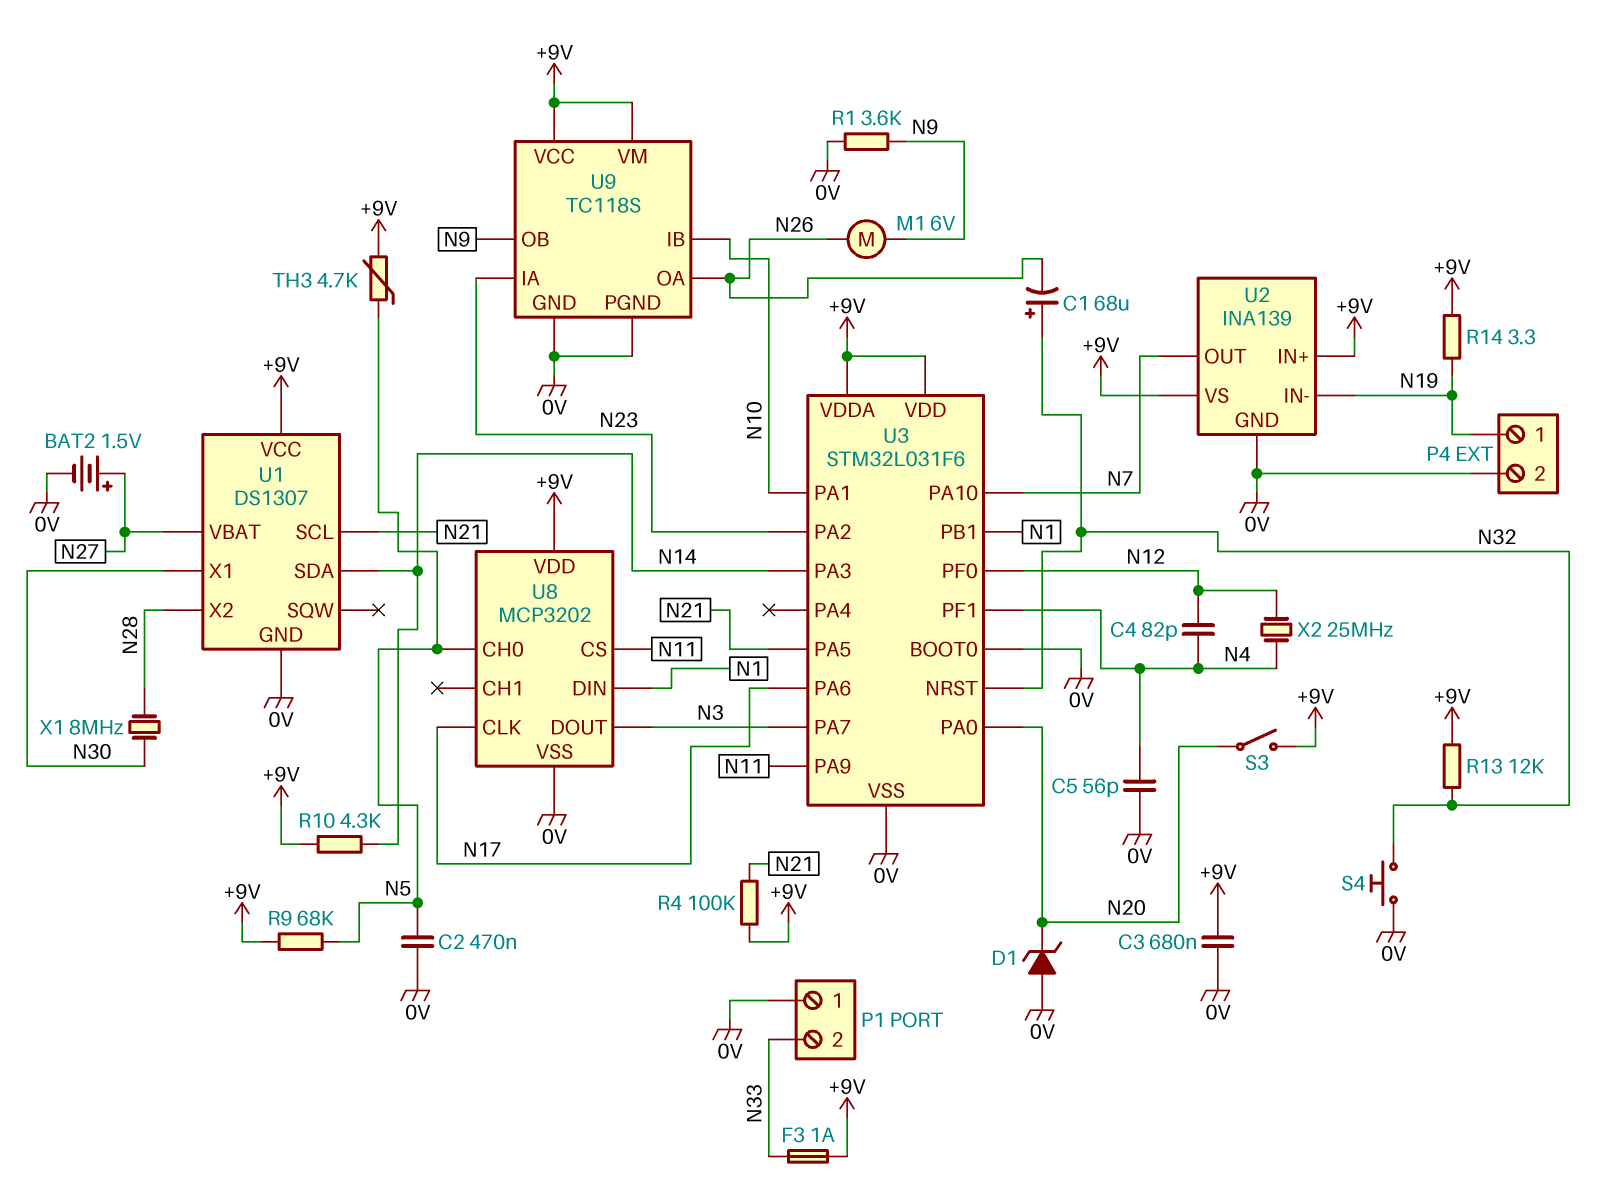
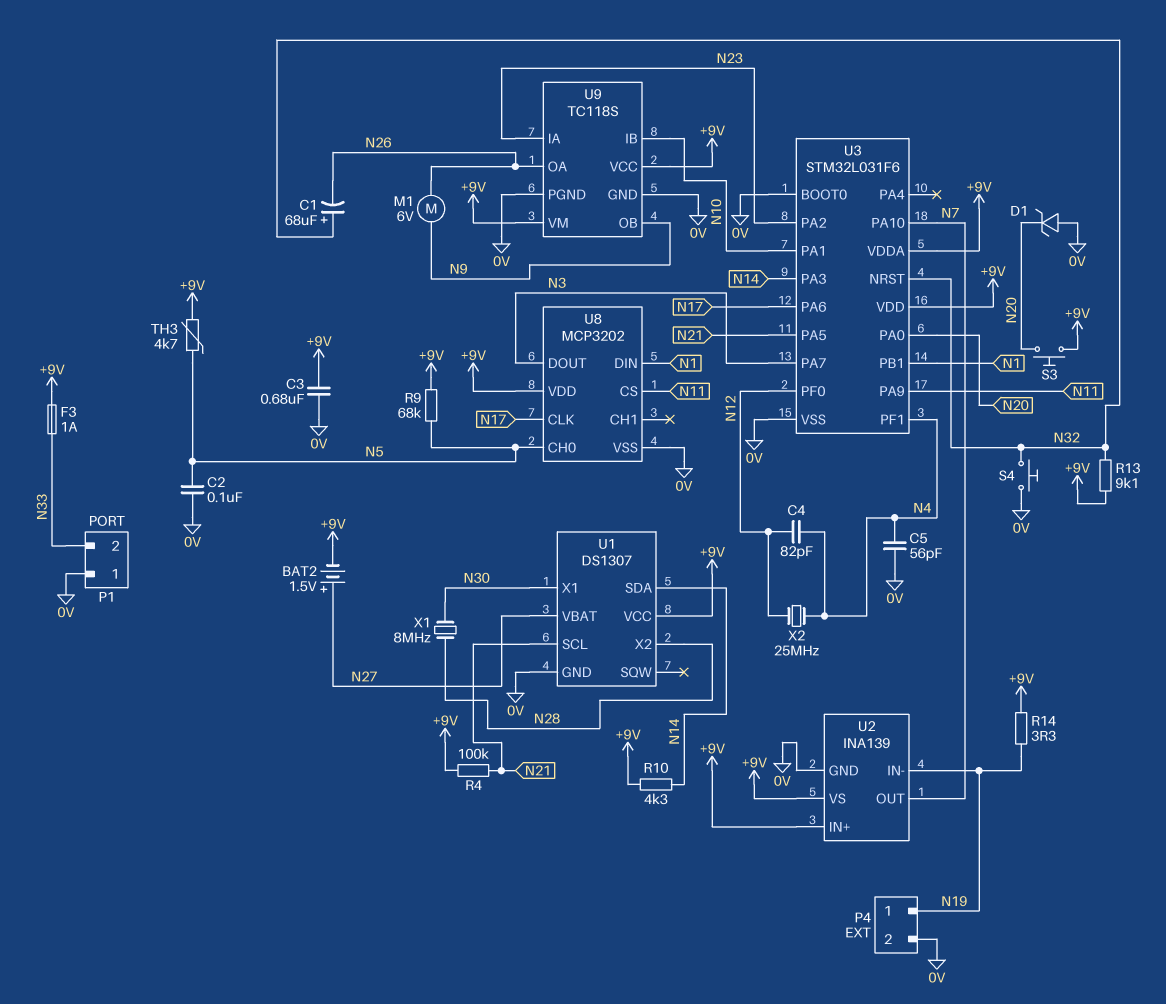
BAT2: 1.5V (plus N27, minus 0V) -> 1.5V (plus N27, minus +9V)
C2: 470nF (0V, N5) -> 100nF (0V, N5)
R1: 3.6k (0V, N9) -> none
R13: 12k (+9V, N32) -> 9.1k (+9V, N32)
S3: switch (+9V, N20) -> button (+9V, N20)

